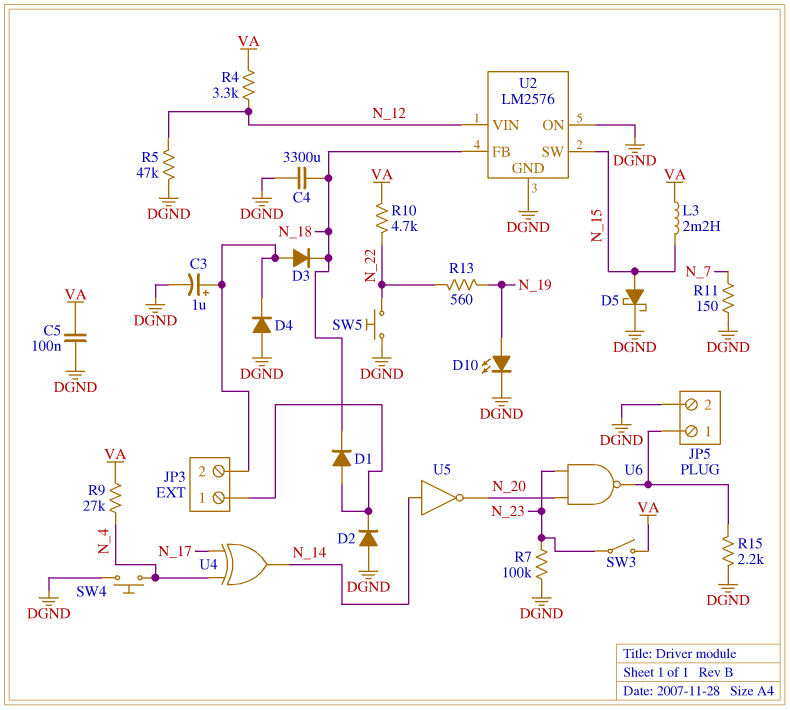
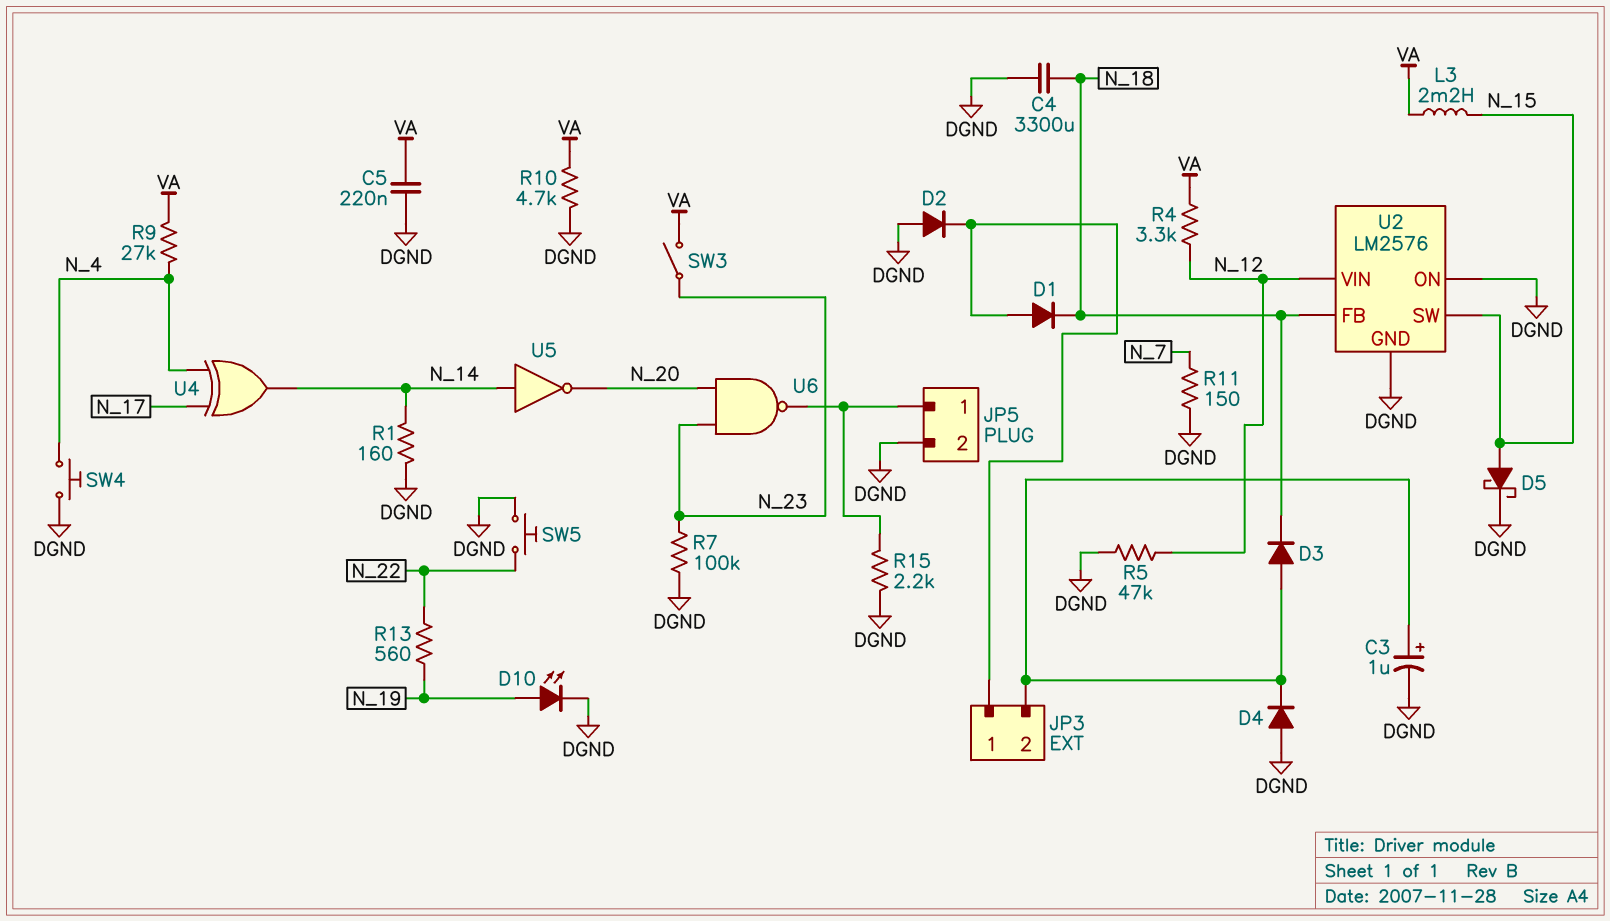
C5: 100nF (DGND, VA) -> 220nF (DGND, VA)
R1: none -> 160 (DGND, N_14)
R10: 4.7k (N_22, VA) -> 4.7k (DGND, VA)

